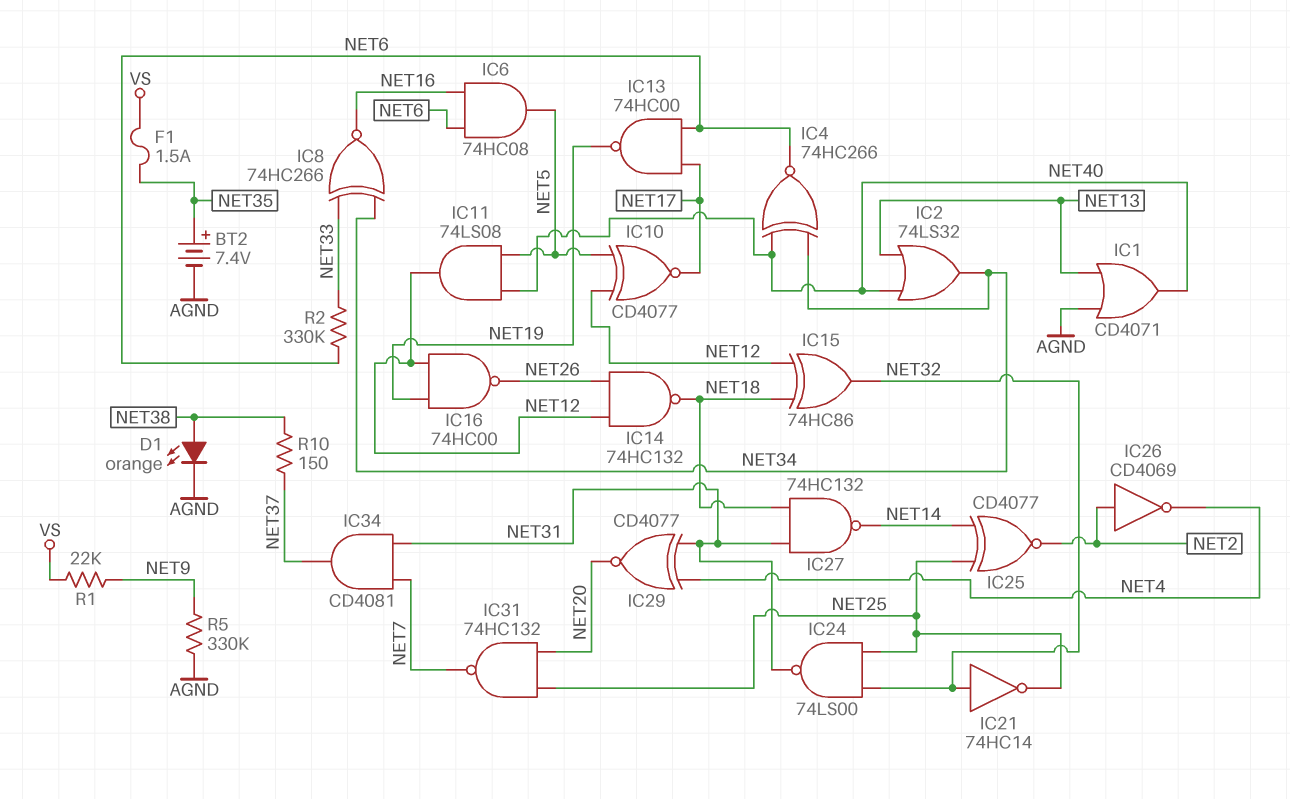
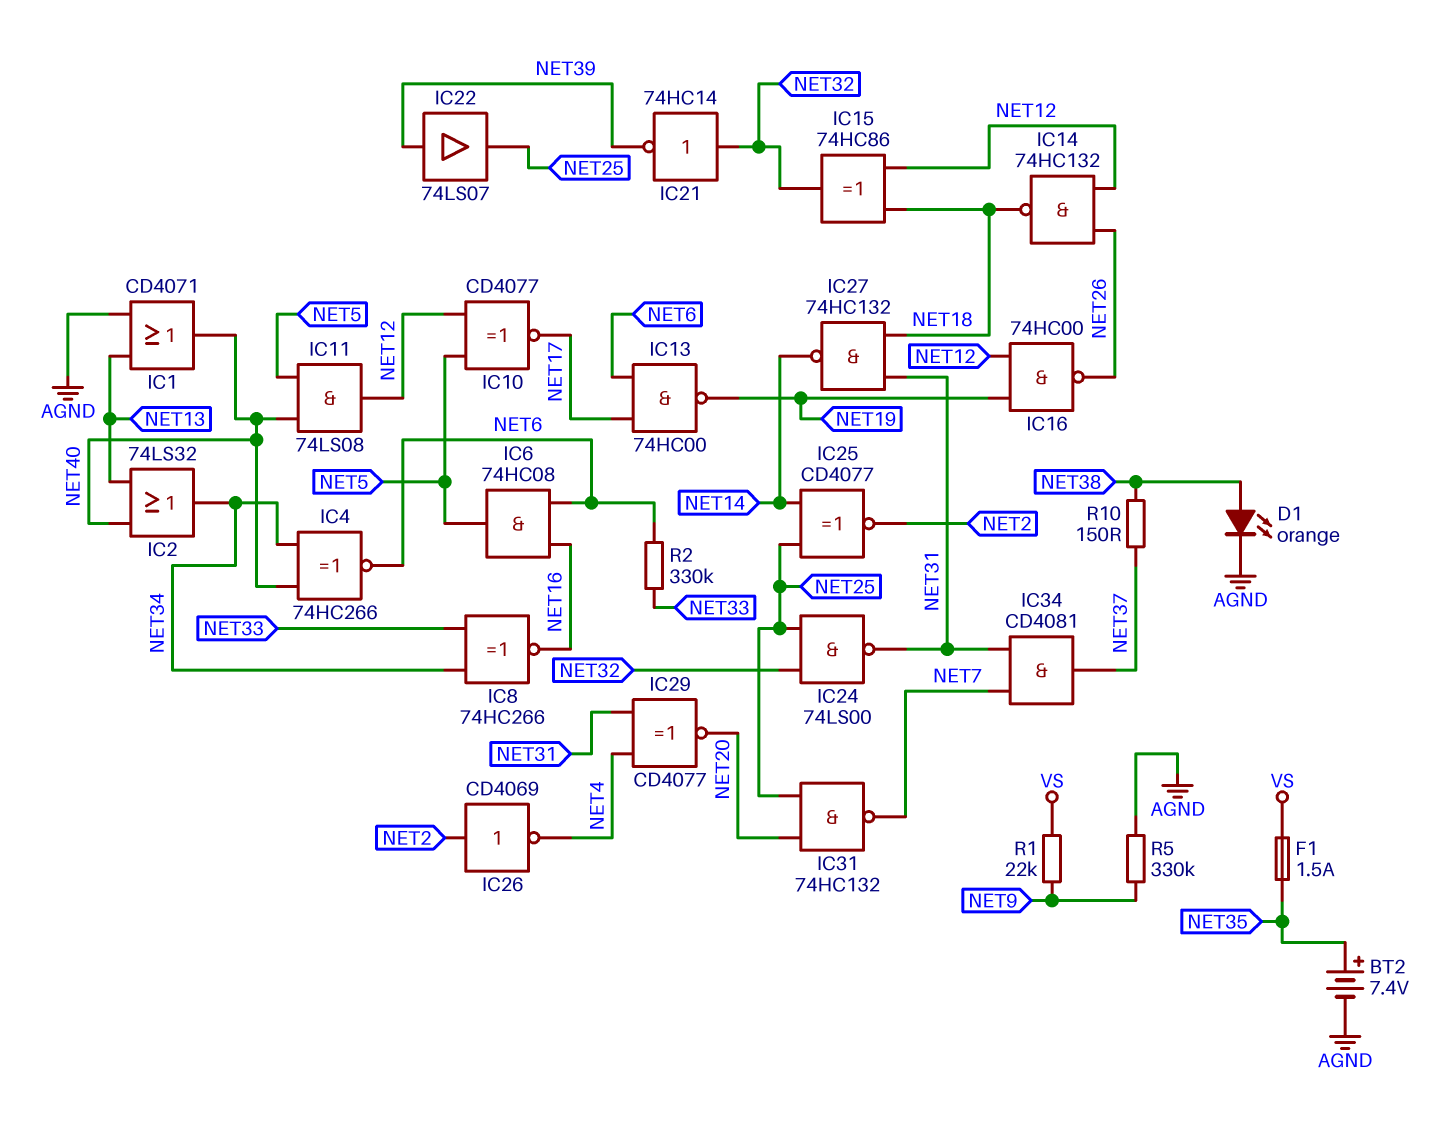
IC21: NOT 74HC14 (in NET32, out NET25) -> NOT 74HC14 (in NET32, out NET39)
IC22: none -> buffer 74LS07 (in NET39, out NET25)

